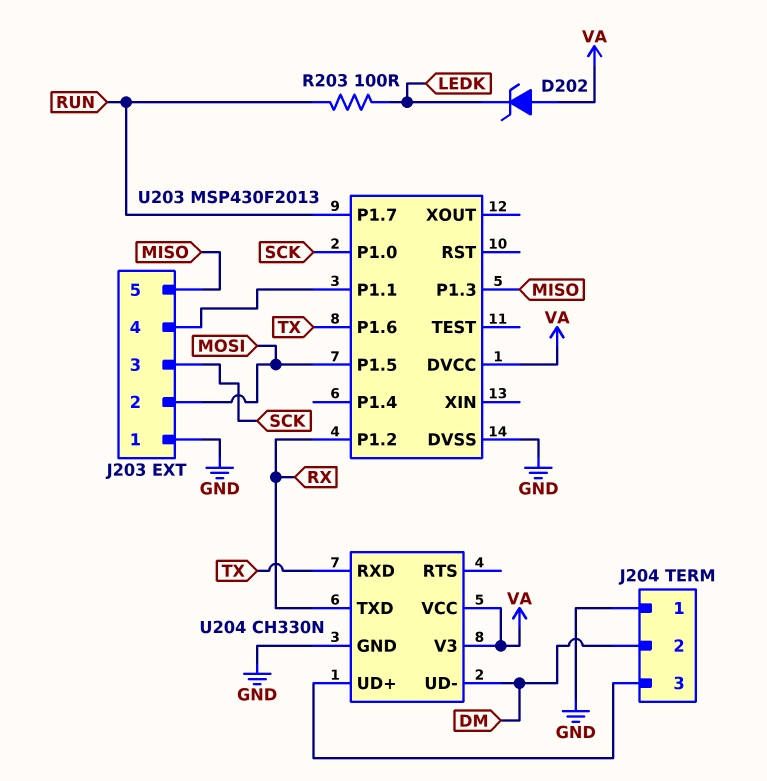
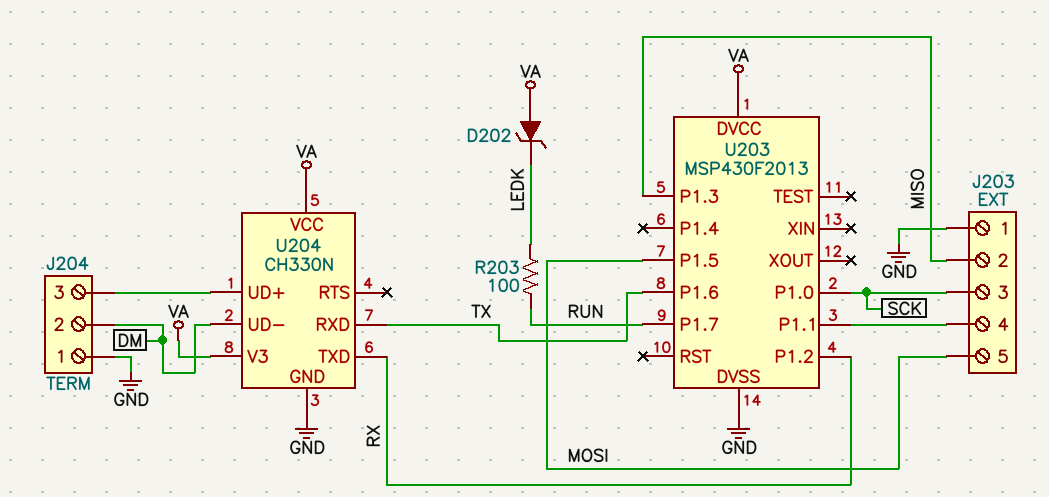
J203 pin 2: MOSI -> MISO
J203 pin 5: MISO -> MOSI

